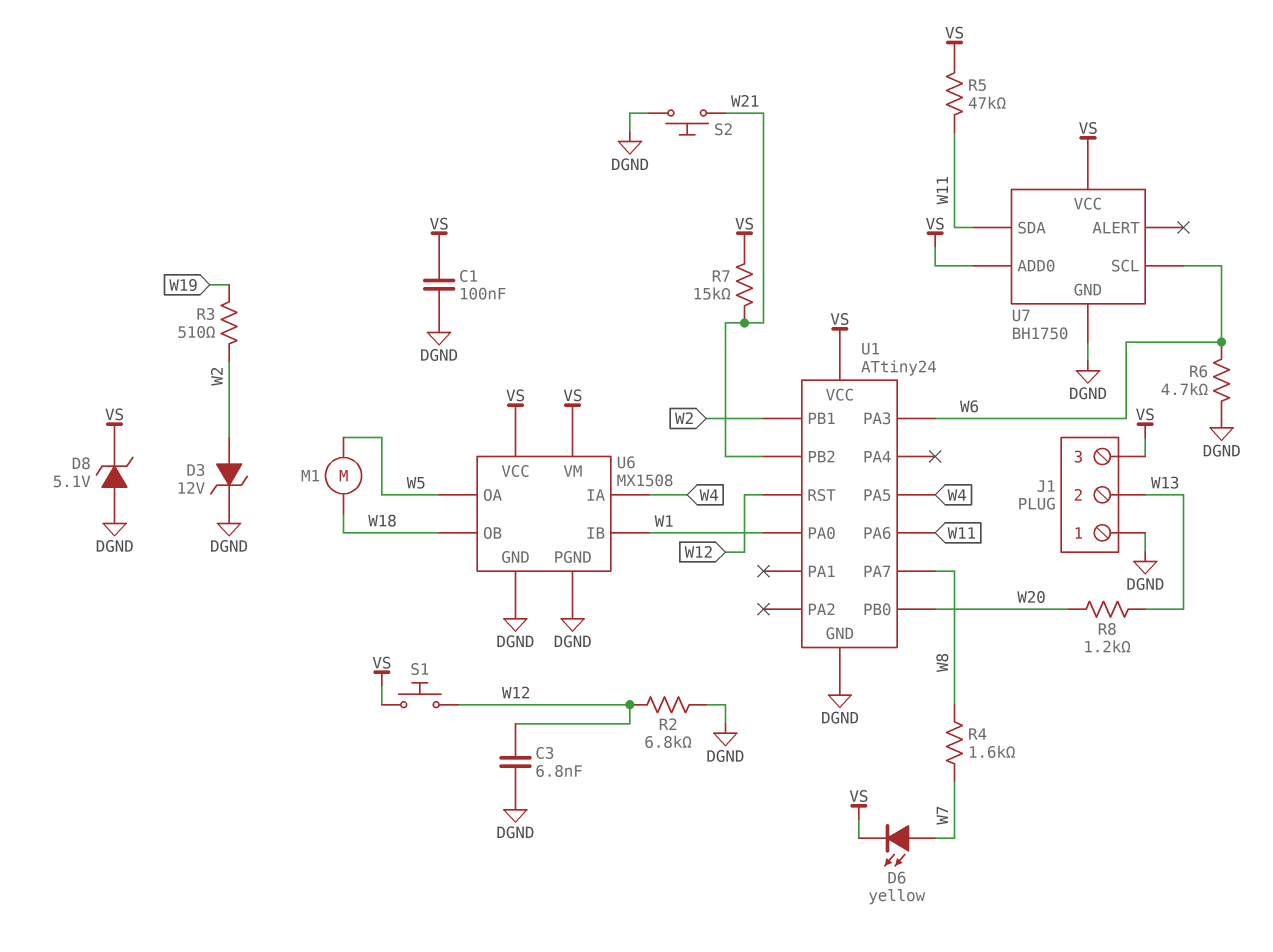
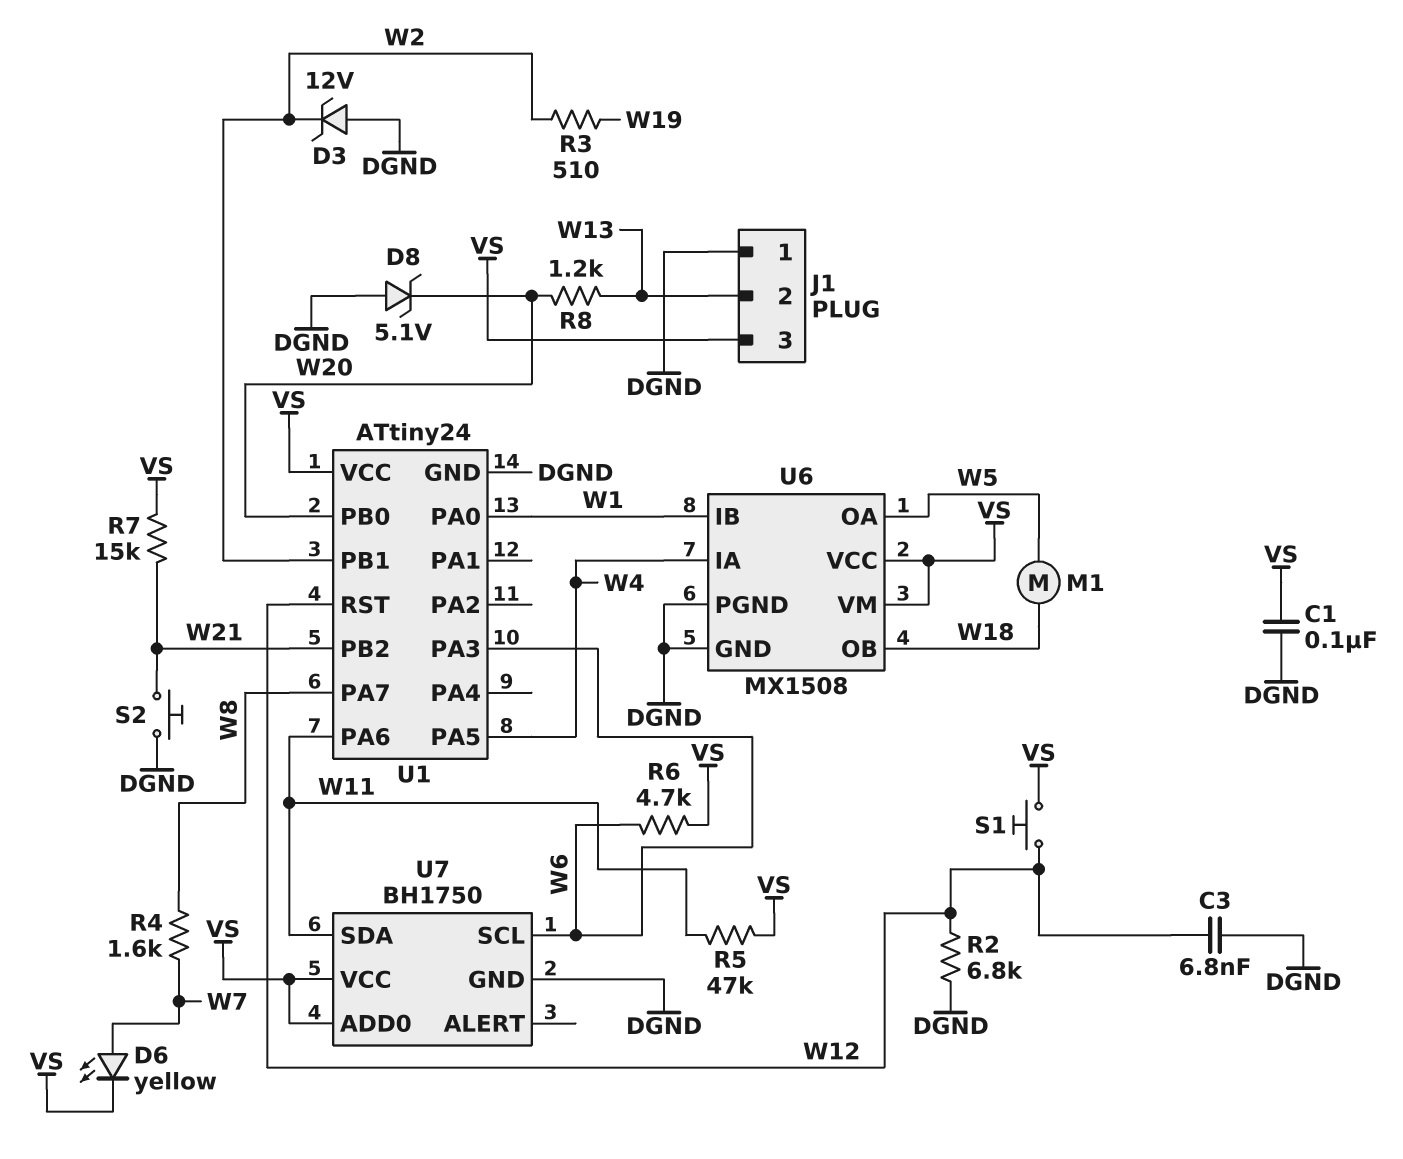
D3: zener 12V (A W2, K DGND) -> zener 12V (A DGND, K W2)
D8: zener 5.1V (A DGND, K VS) -> zener 5.1V (A DGND, K W20)
R6: 4.7k (DGND, W6) -> 4.7k (VS, W6)

